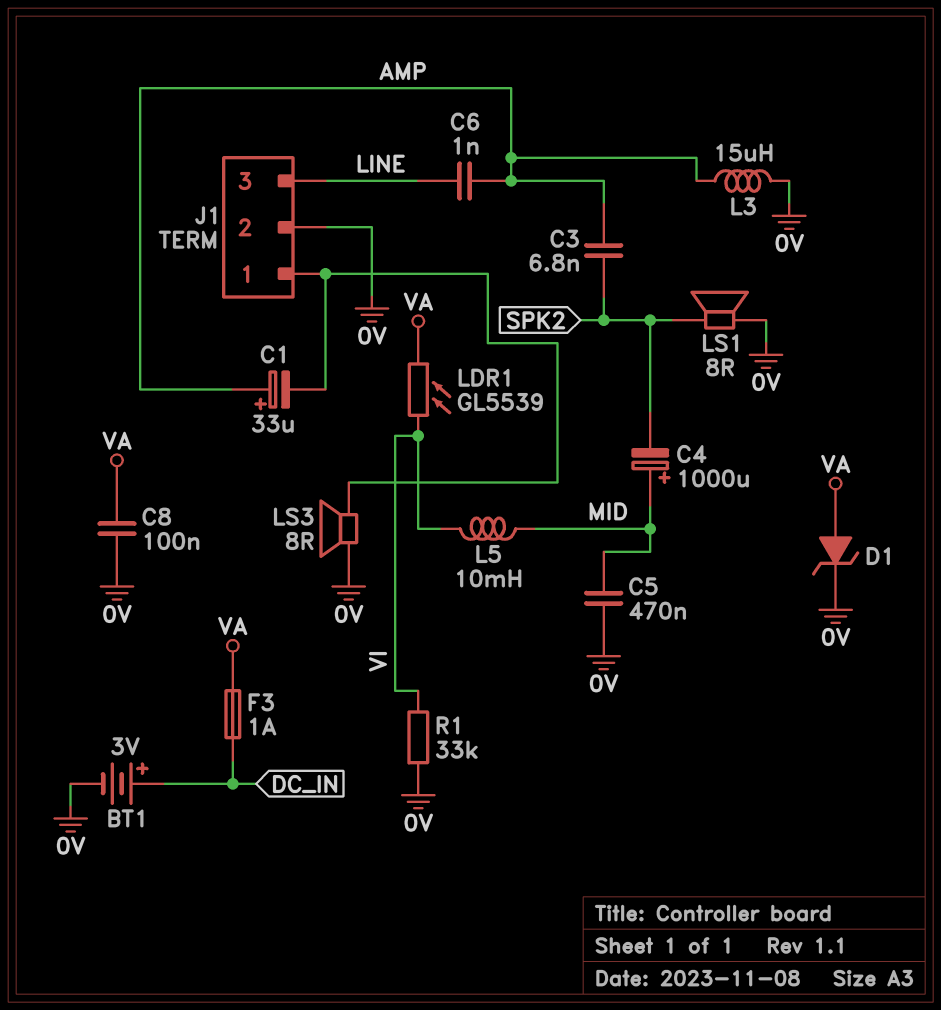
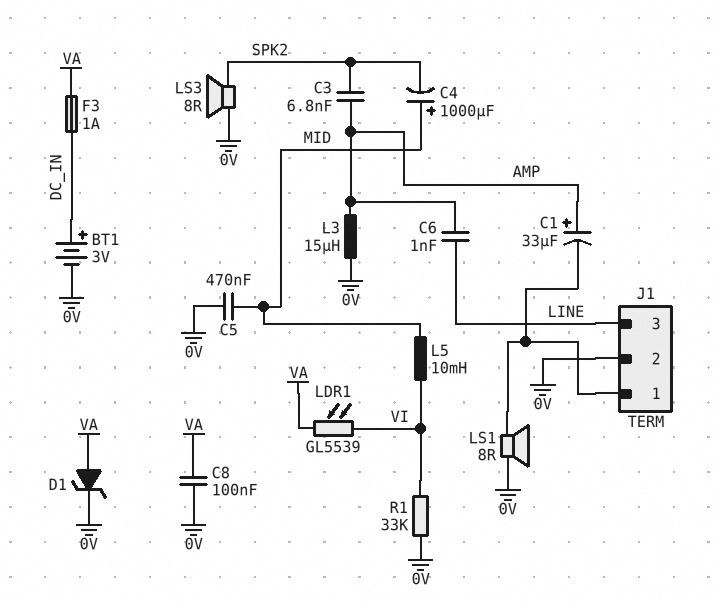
LS1: speaker 8R (0V, SPK2) -> speaker 8R (0V, J1/1)
LS3: speaker 8R (0V, J1/1) -> speaker 8R (0V, SPK2)

